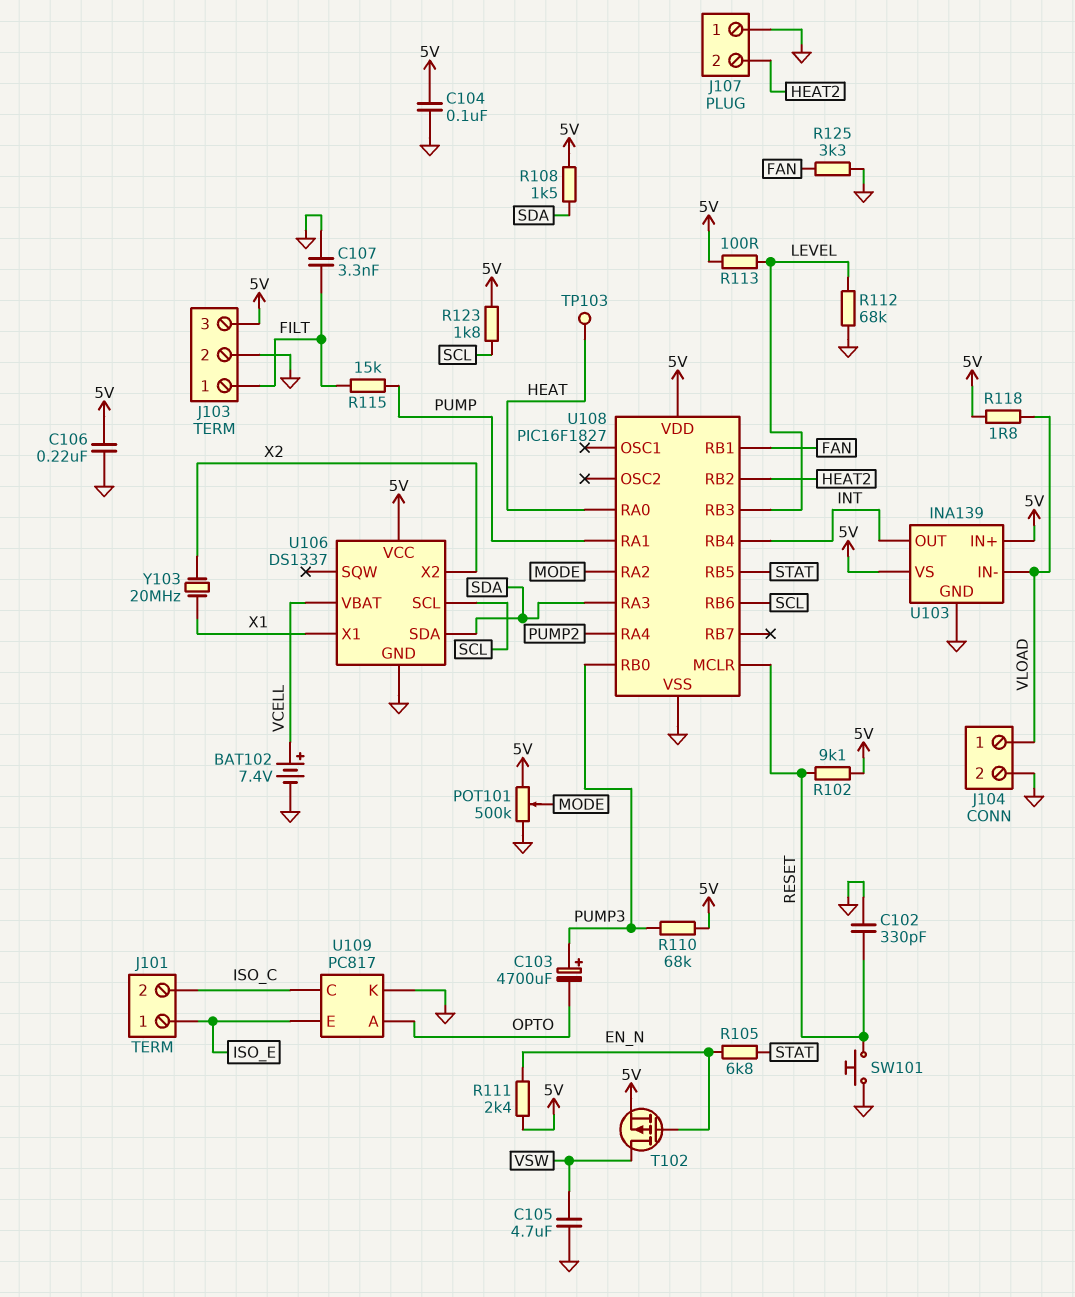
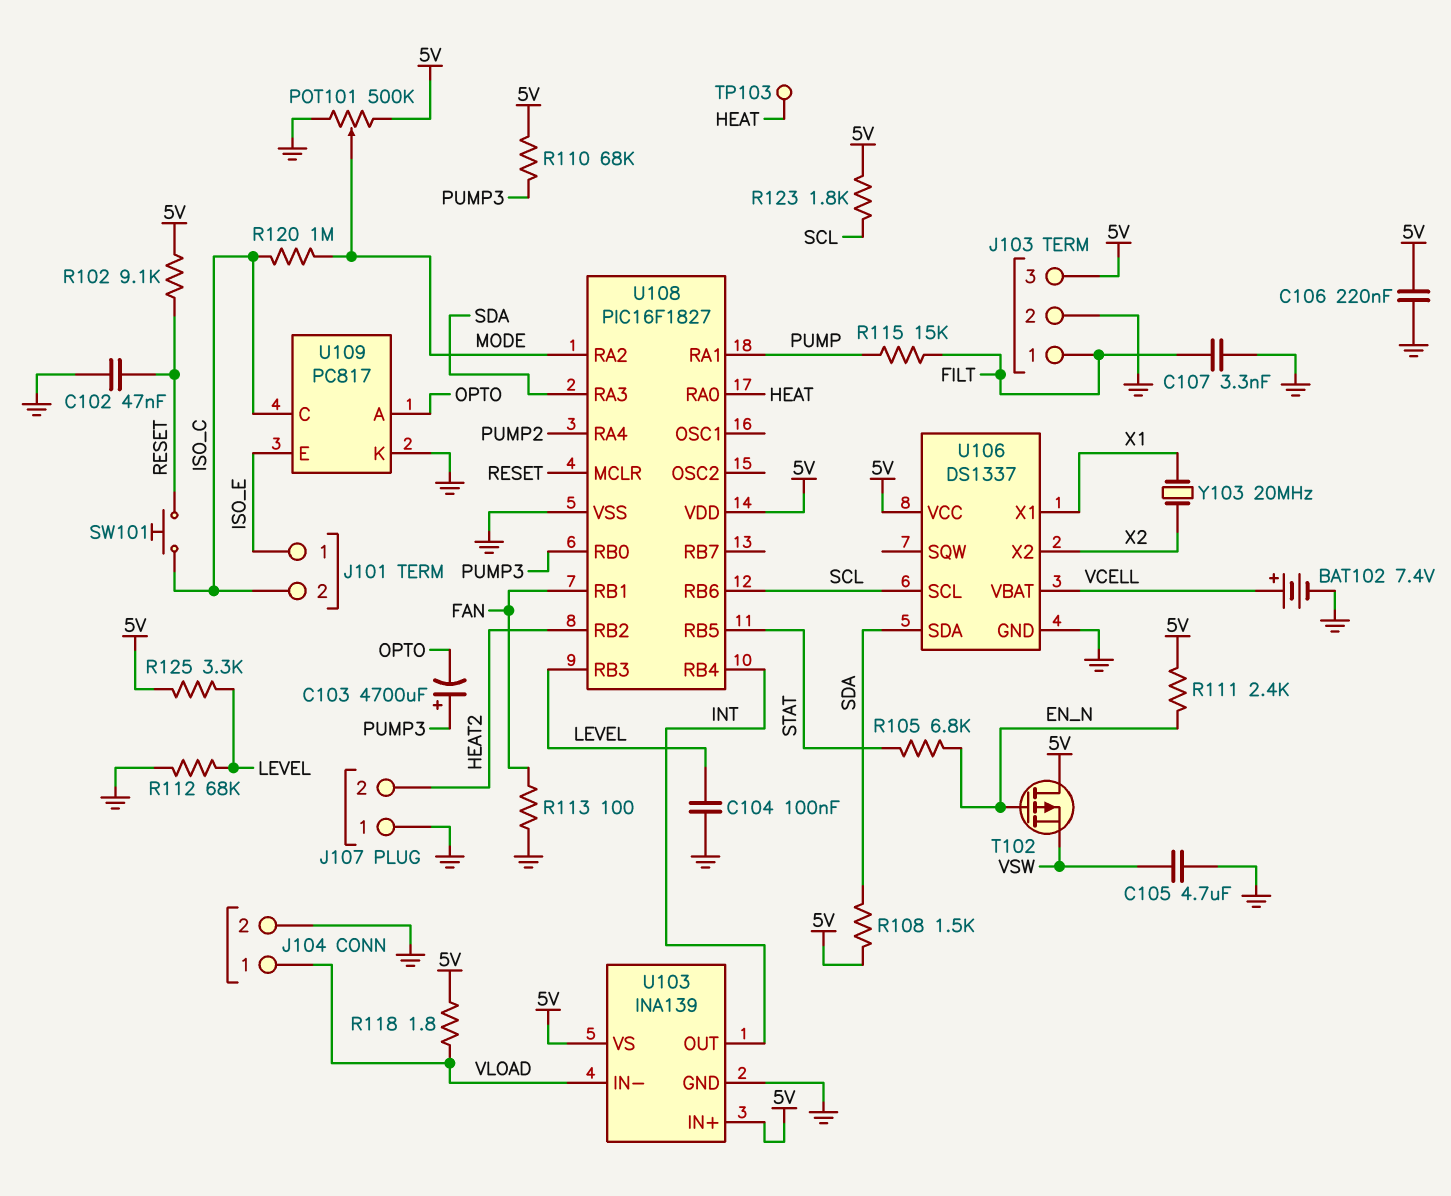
C102: 330pF (GND, RESET) -> 47nF (GND, RESET)
C104: 100nF (5V, GND) -> 100nF (GND, LEVEL)
R113: 100 (5V, LEVEL) -> 100 (FAN, GND)
R120: none -> 1M (ISO_C, MODE)
R125: 3.3k (FAN, GND) -> 3.3k (5V, LEVEL)
SW101: button (GND, RESET) -> button (ISO_C, RESET)
T102: PMOS (G EN_N, D VSW, S 5V) -> PMOS (G EN_N, D 5V, S VSW)

